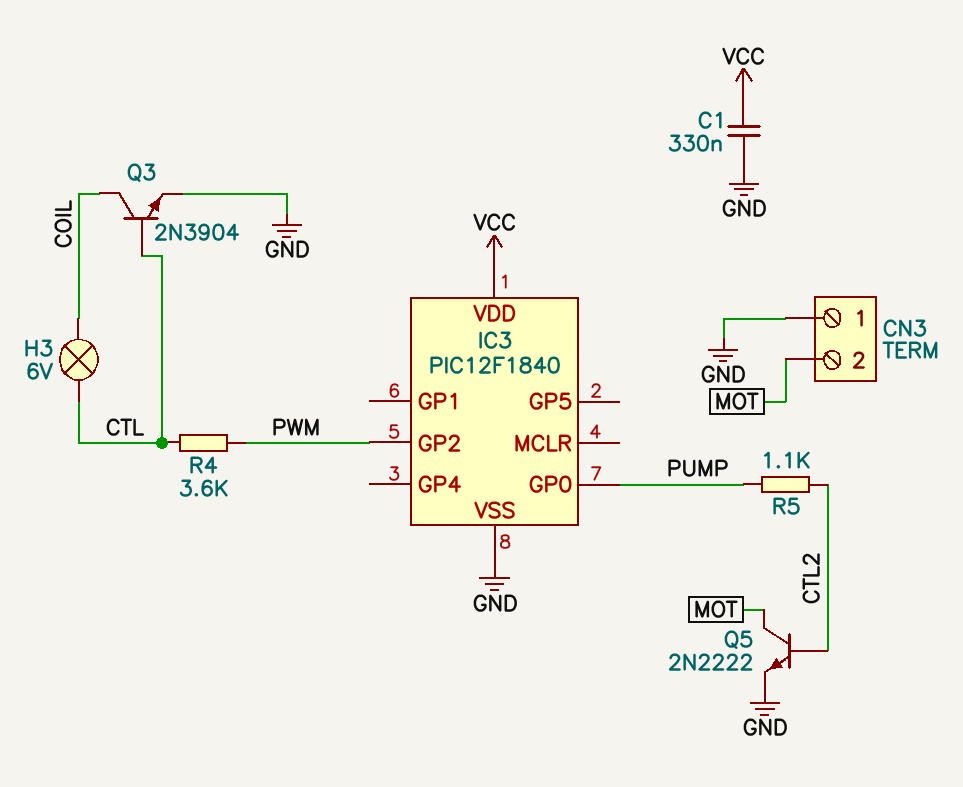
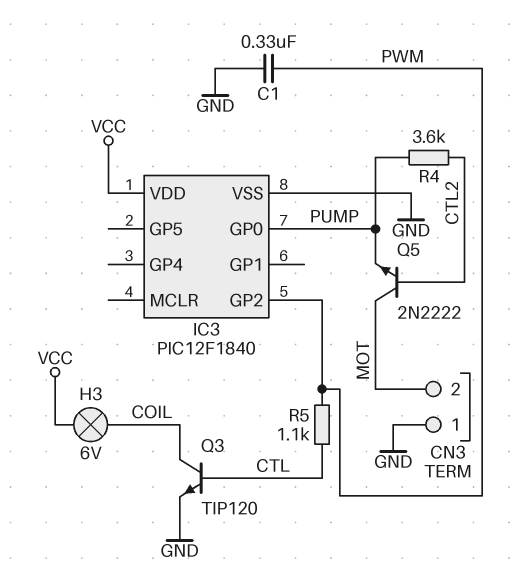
C1: 330nF (GND, VCC) -> 330nF (GND, PWM)
H3: lamp 6V (COIL, CTL) -> lamp 6V (COIL, VCC)
Q3: NPN 2N3904 (B CTL, C COIL, E GND) -> NPN TIP120 (B CTL, C COIL, E GND)
Q5: NPN 2N2222 (B CTL2, C MOT, E GND) -> NPN 2N2222 (B CTL2, C MOT, E PUMP)
R4: 3.6k (CTL, PWM) -> 3.6k (CTL2, PUMP)
R5: 1.1k (CTL2, PUMP) -> 1.1k (CTL, PWM)

